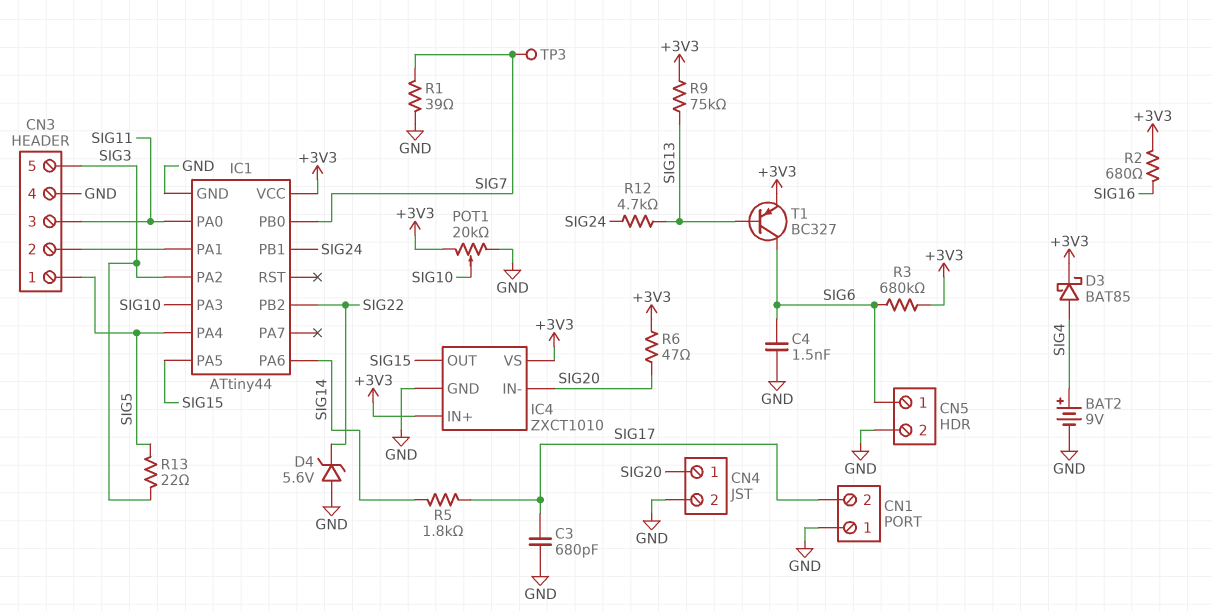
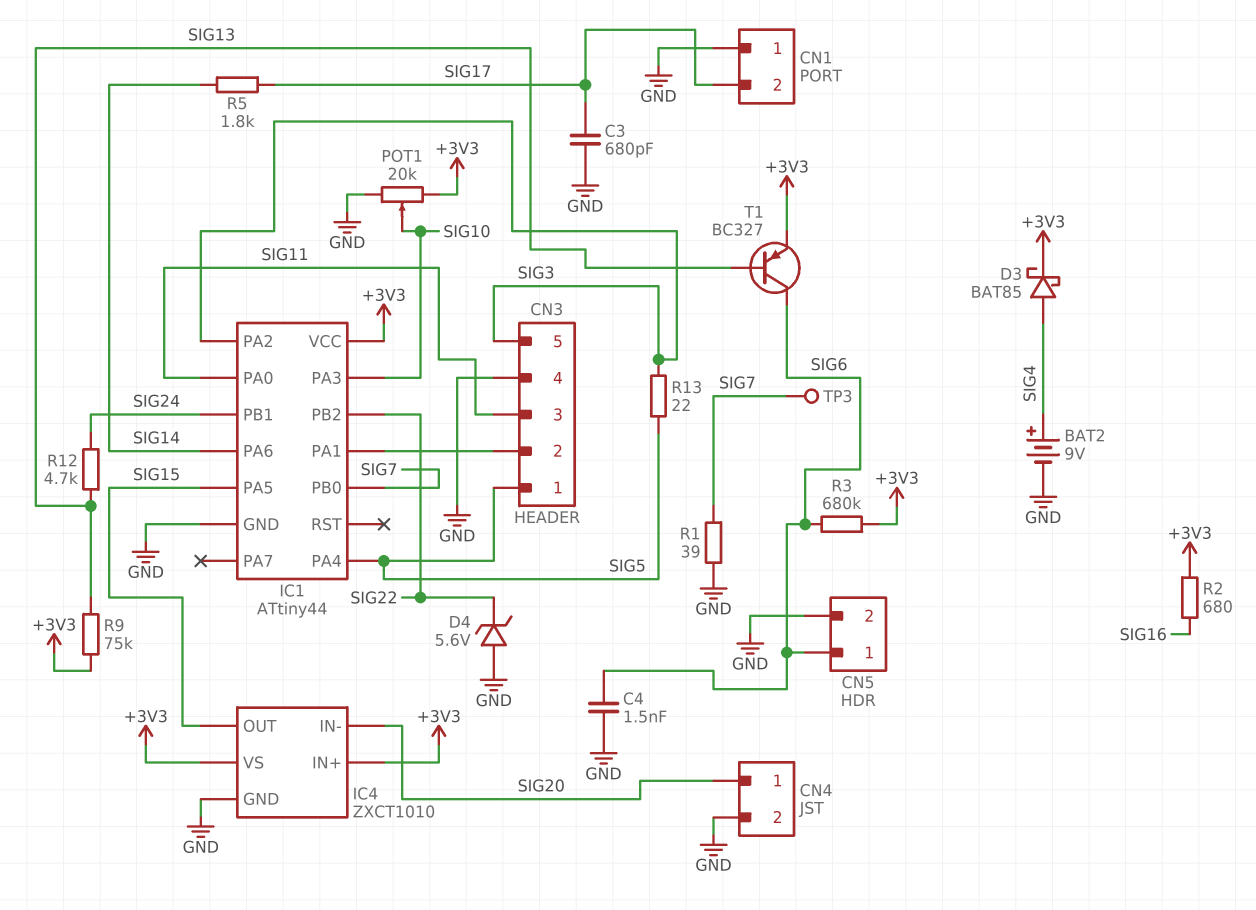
R6: 47 (+3V3, SIG20) -> none

